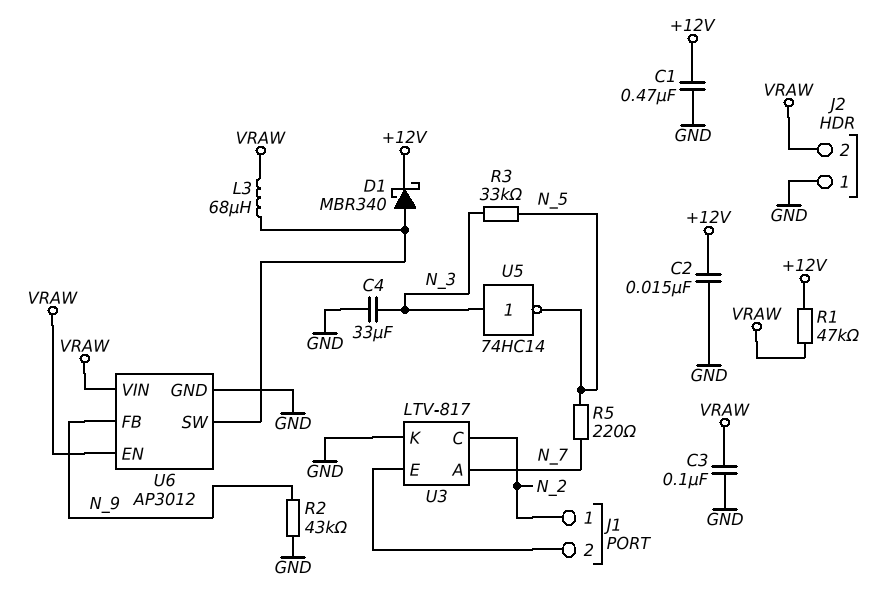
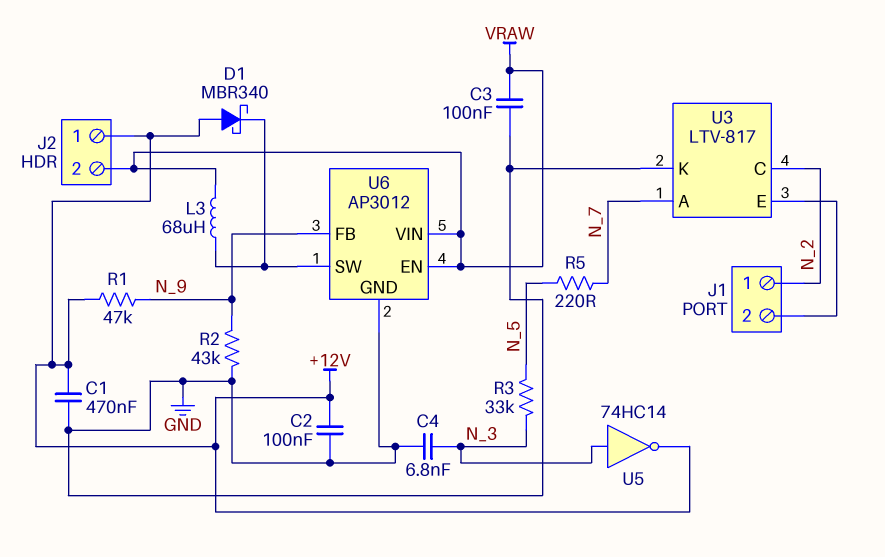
C2: 15nF (+12V, GND) -> 100nF (+12V, GND)
C4: 33uF (GND, N_3) -> 6.8nF (GND, N_3)
D1: schottky MBR340 (A U6/SW, K +12V) -> schottky MBR340 (A +12V, K U6/SW)
J2 pin 1: GND -> +12V
R1: 47k (+12V, VRAW) -> 47k (+12V, N_9)
U5: NOT 74HC14 (in N_3, out N_5) -> NOT 74HC14 (in N_3, out +12V)

